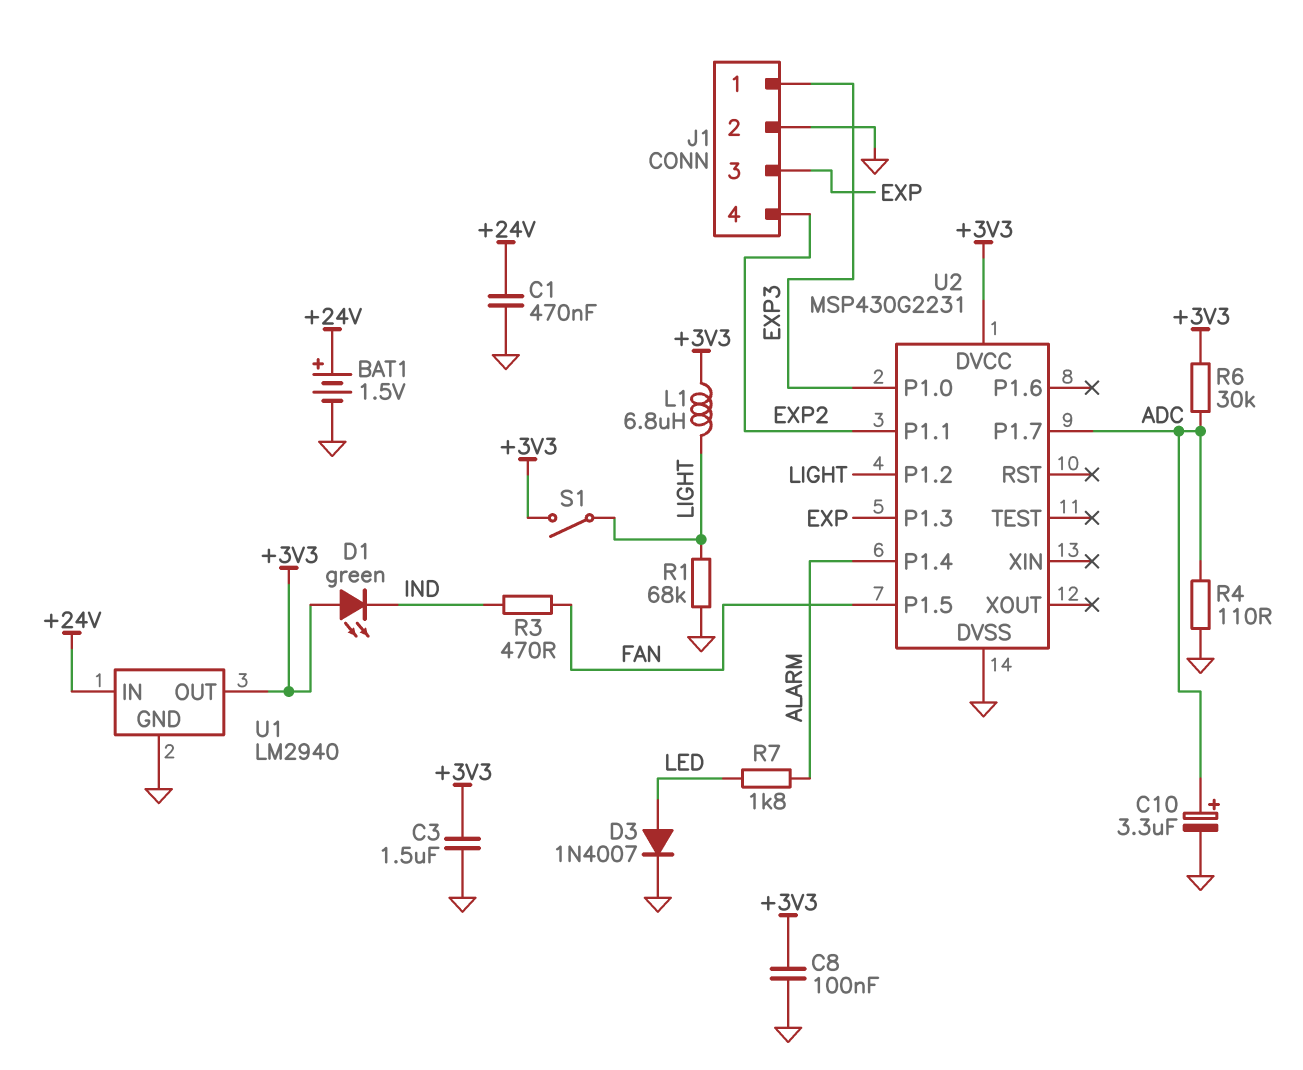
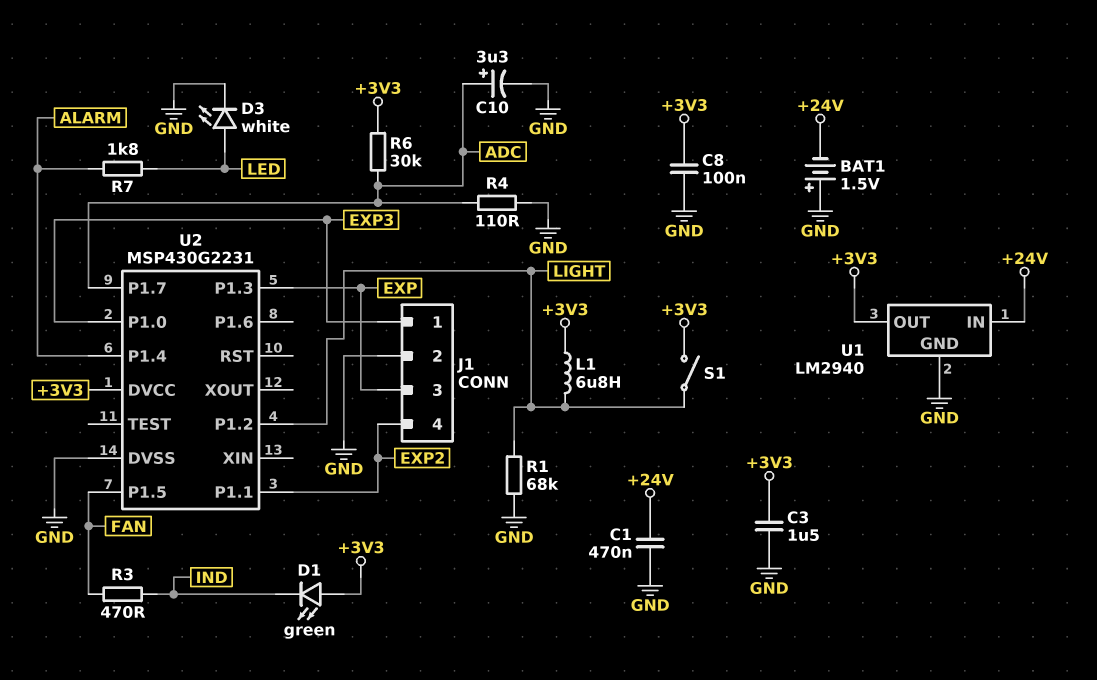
BAT1: 1.5V (plus +24V, minus GND) -> 1.5V (plus GND, minus +24V)
D3: diode 1N4007 (A LED, K GND) -> LED white (A LED, K GND)

